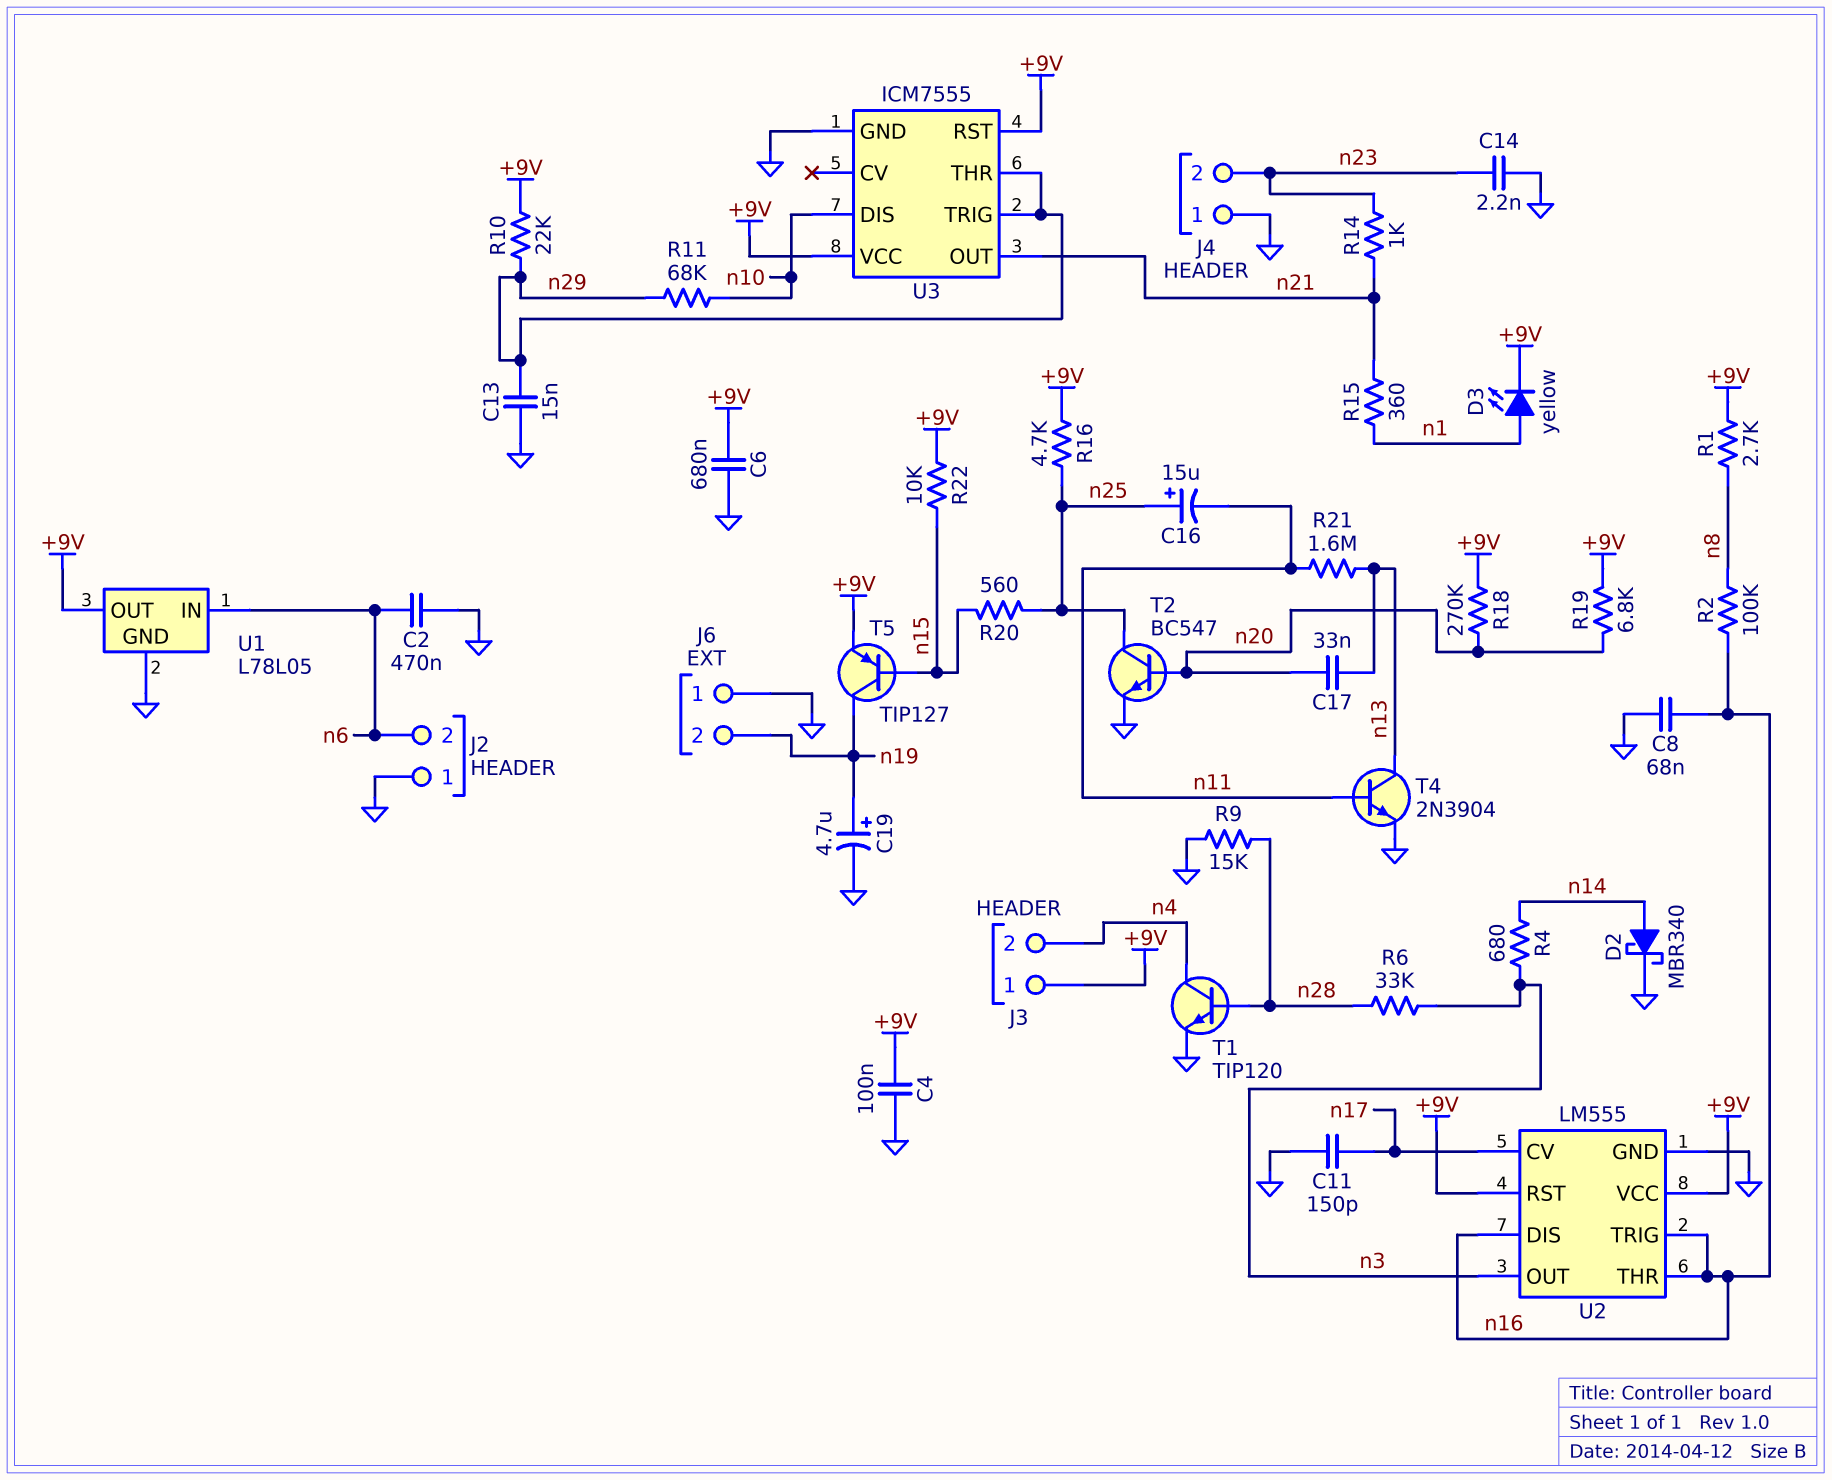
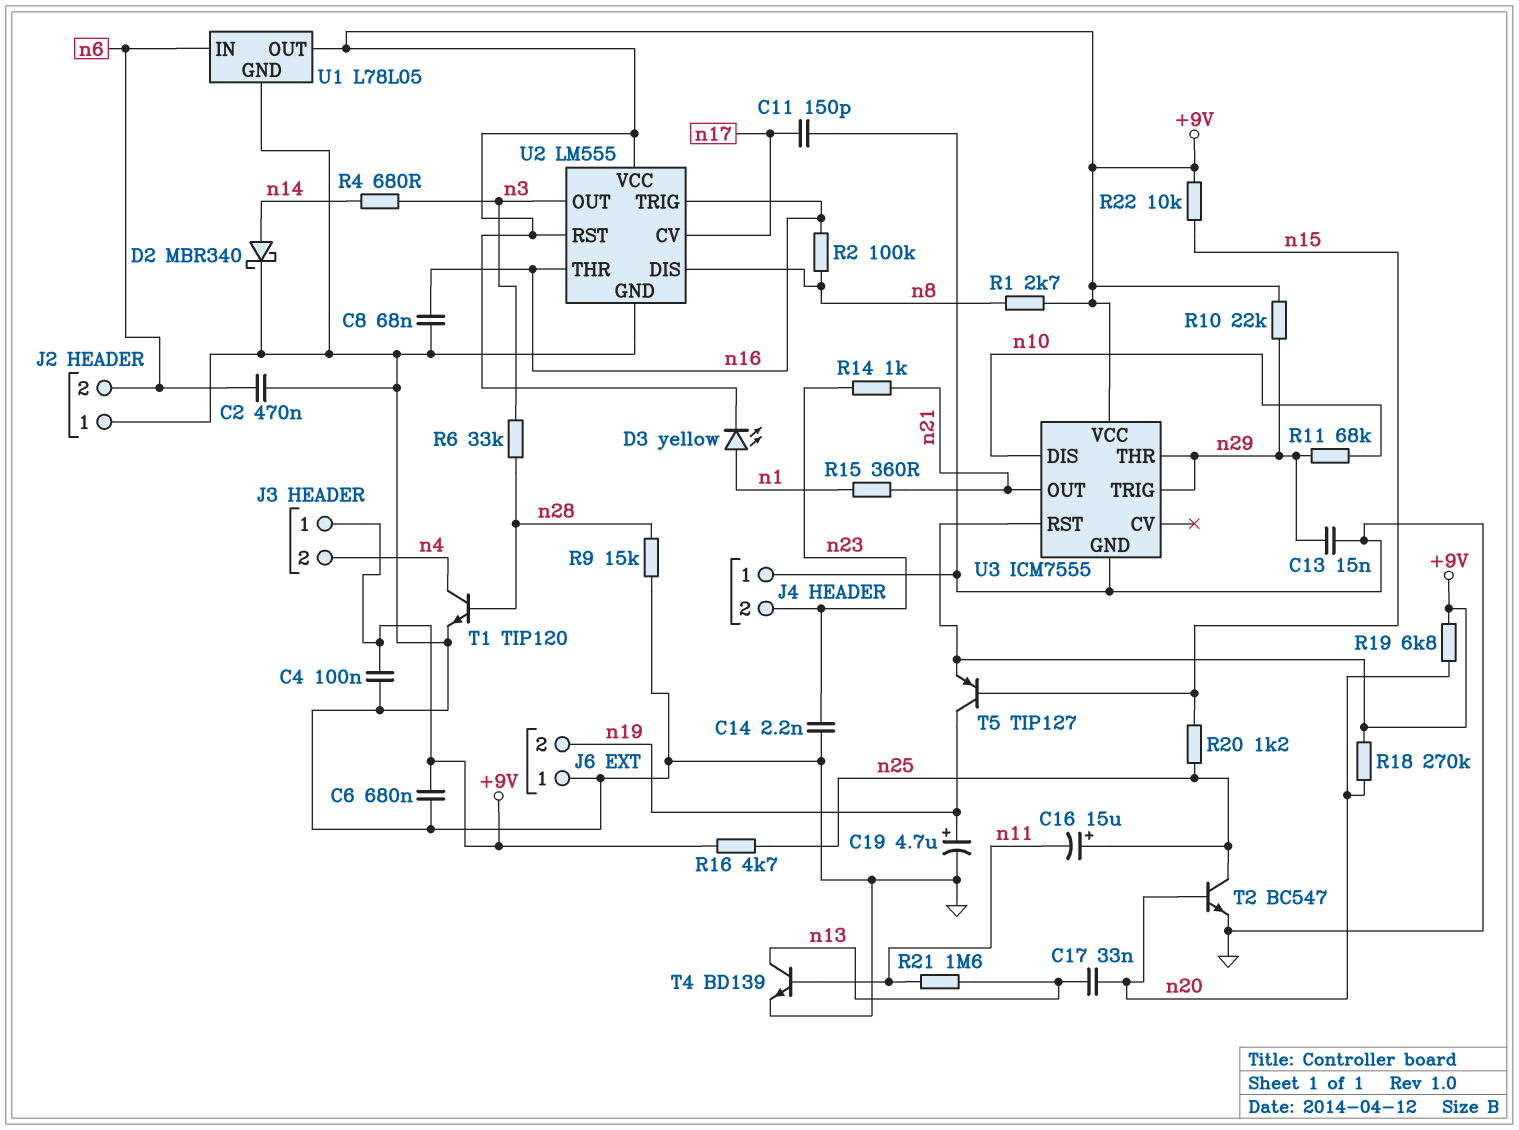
R20: 560 (n15, n25) -> 1.2k (n15, n25)
T4: NPN 2N3904 (B n11, C n13, E GND) -> NPN BD139 (B n11, C n13, E GND)
U2 pin DIS: n16 -> n8

